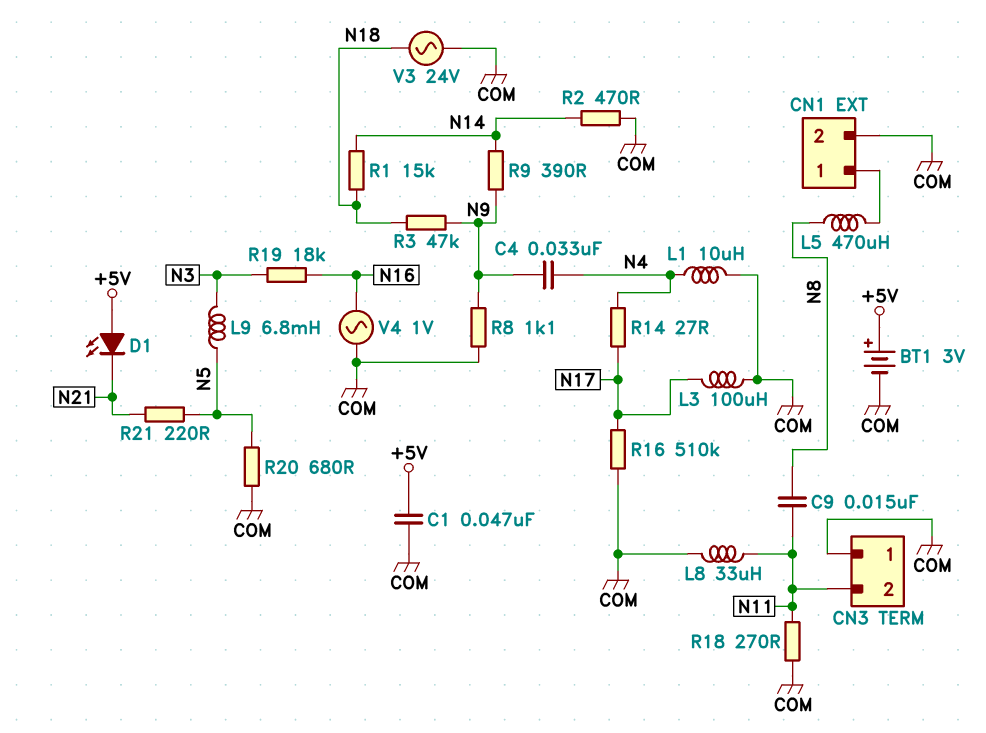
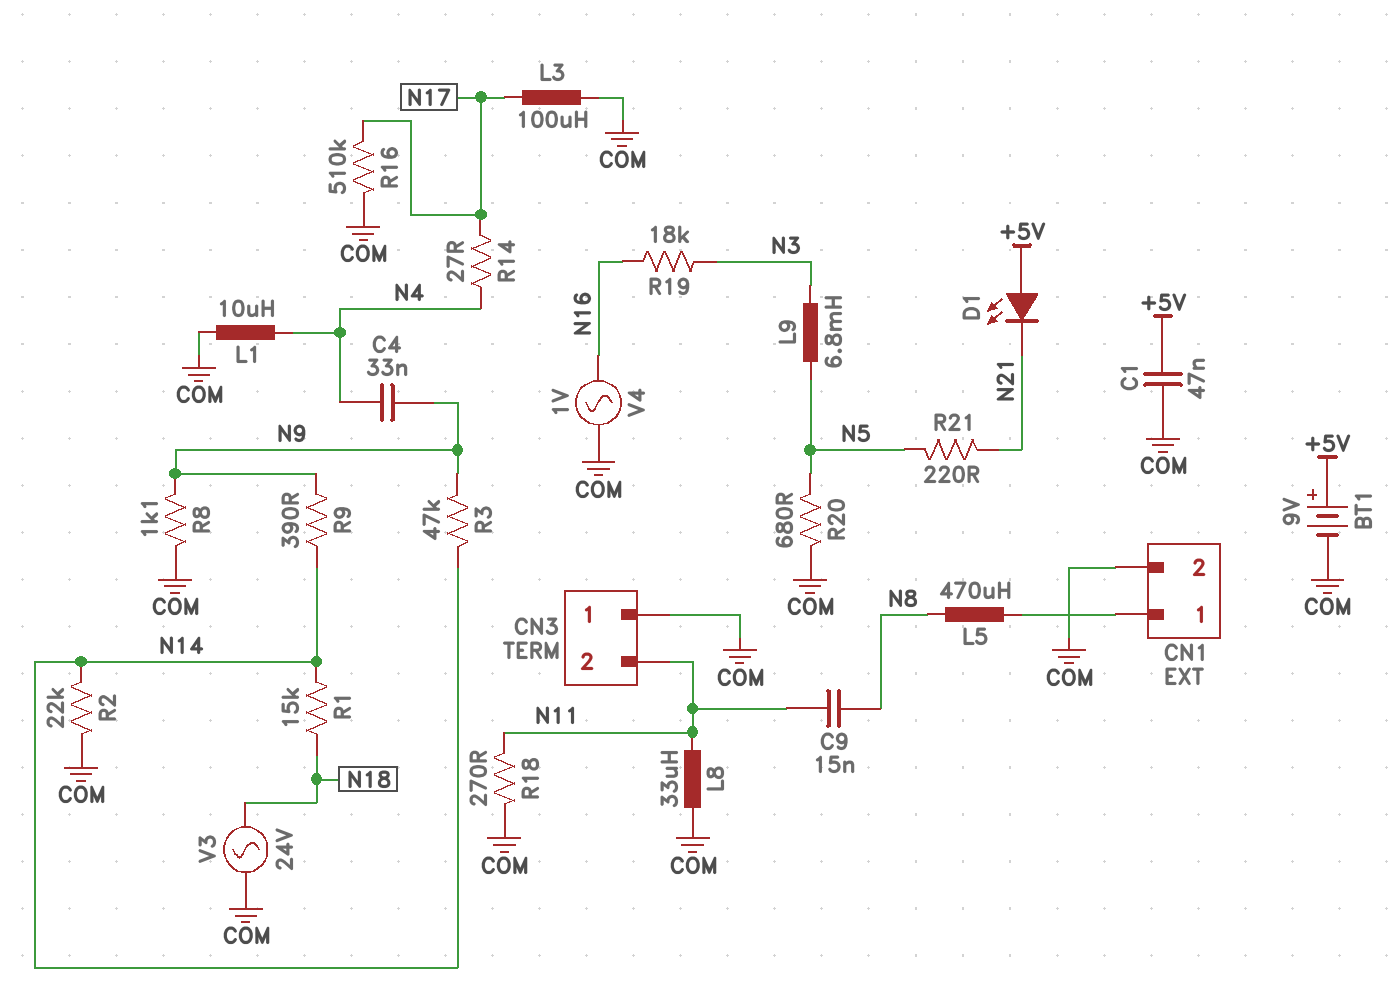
BT1: 3V (plus +5V, minus COM) -> 9V (plus +5V, minus COM)
R2: 470 (COM, N14) -> 22k (COM, N14)
R3: 47k (N9, N18) -> 47k (N9, N14)

